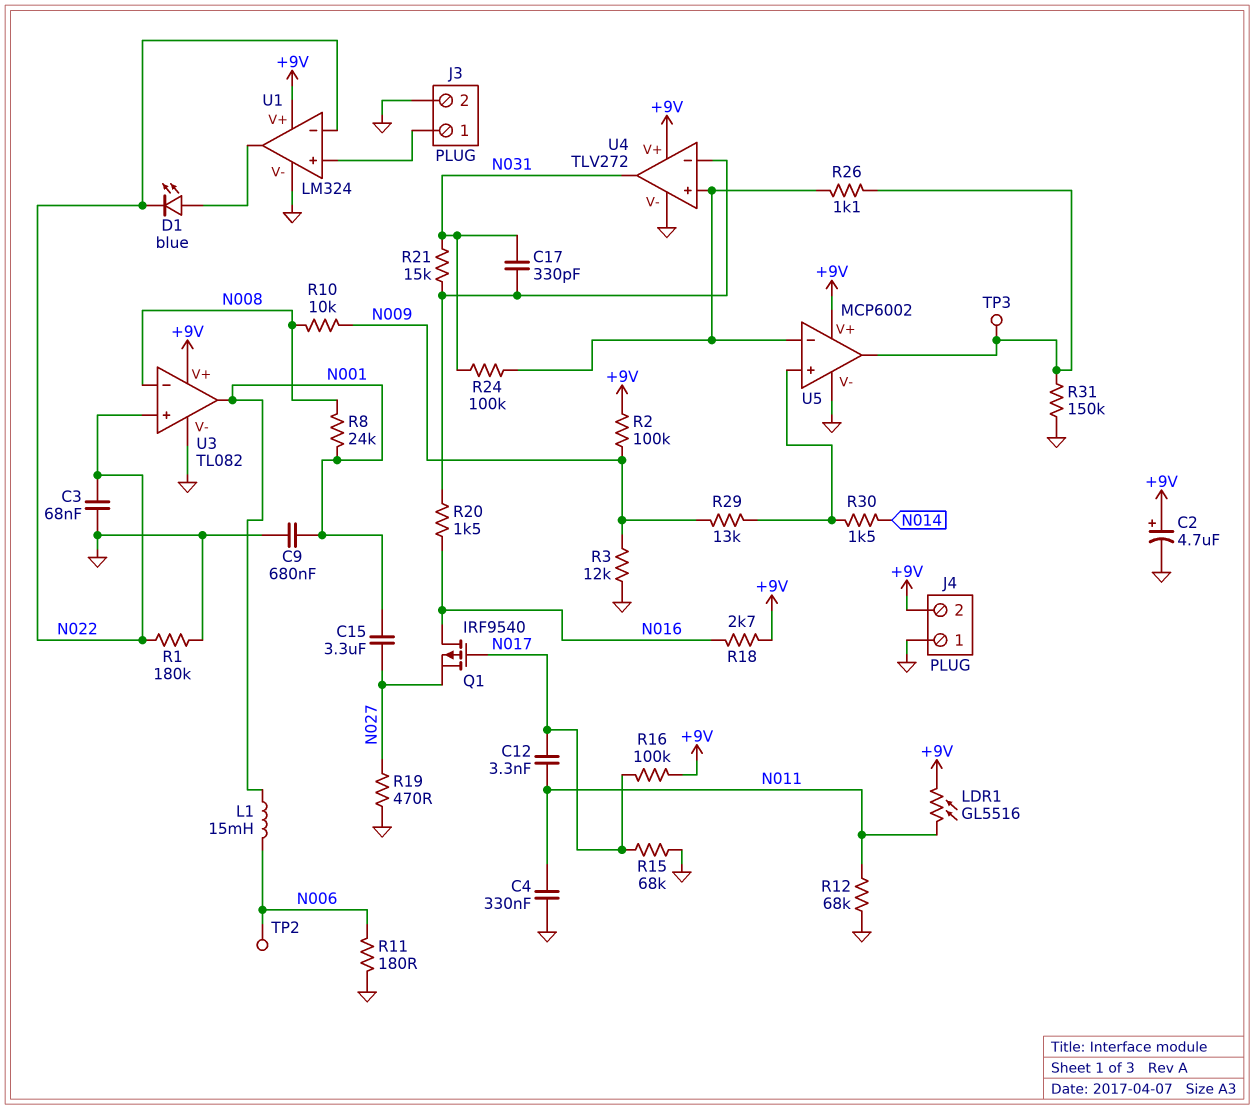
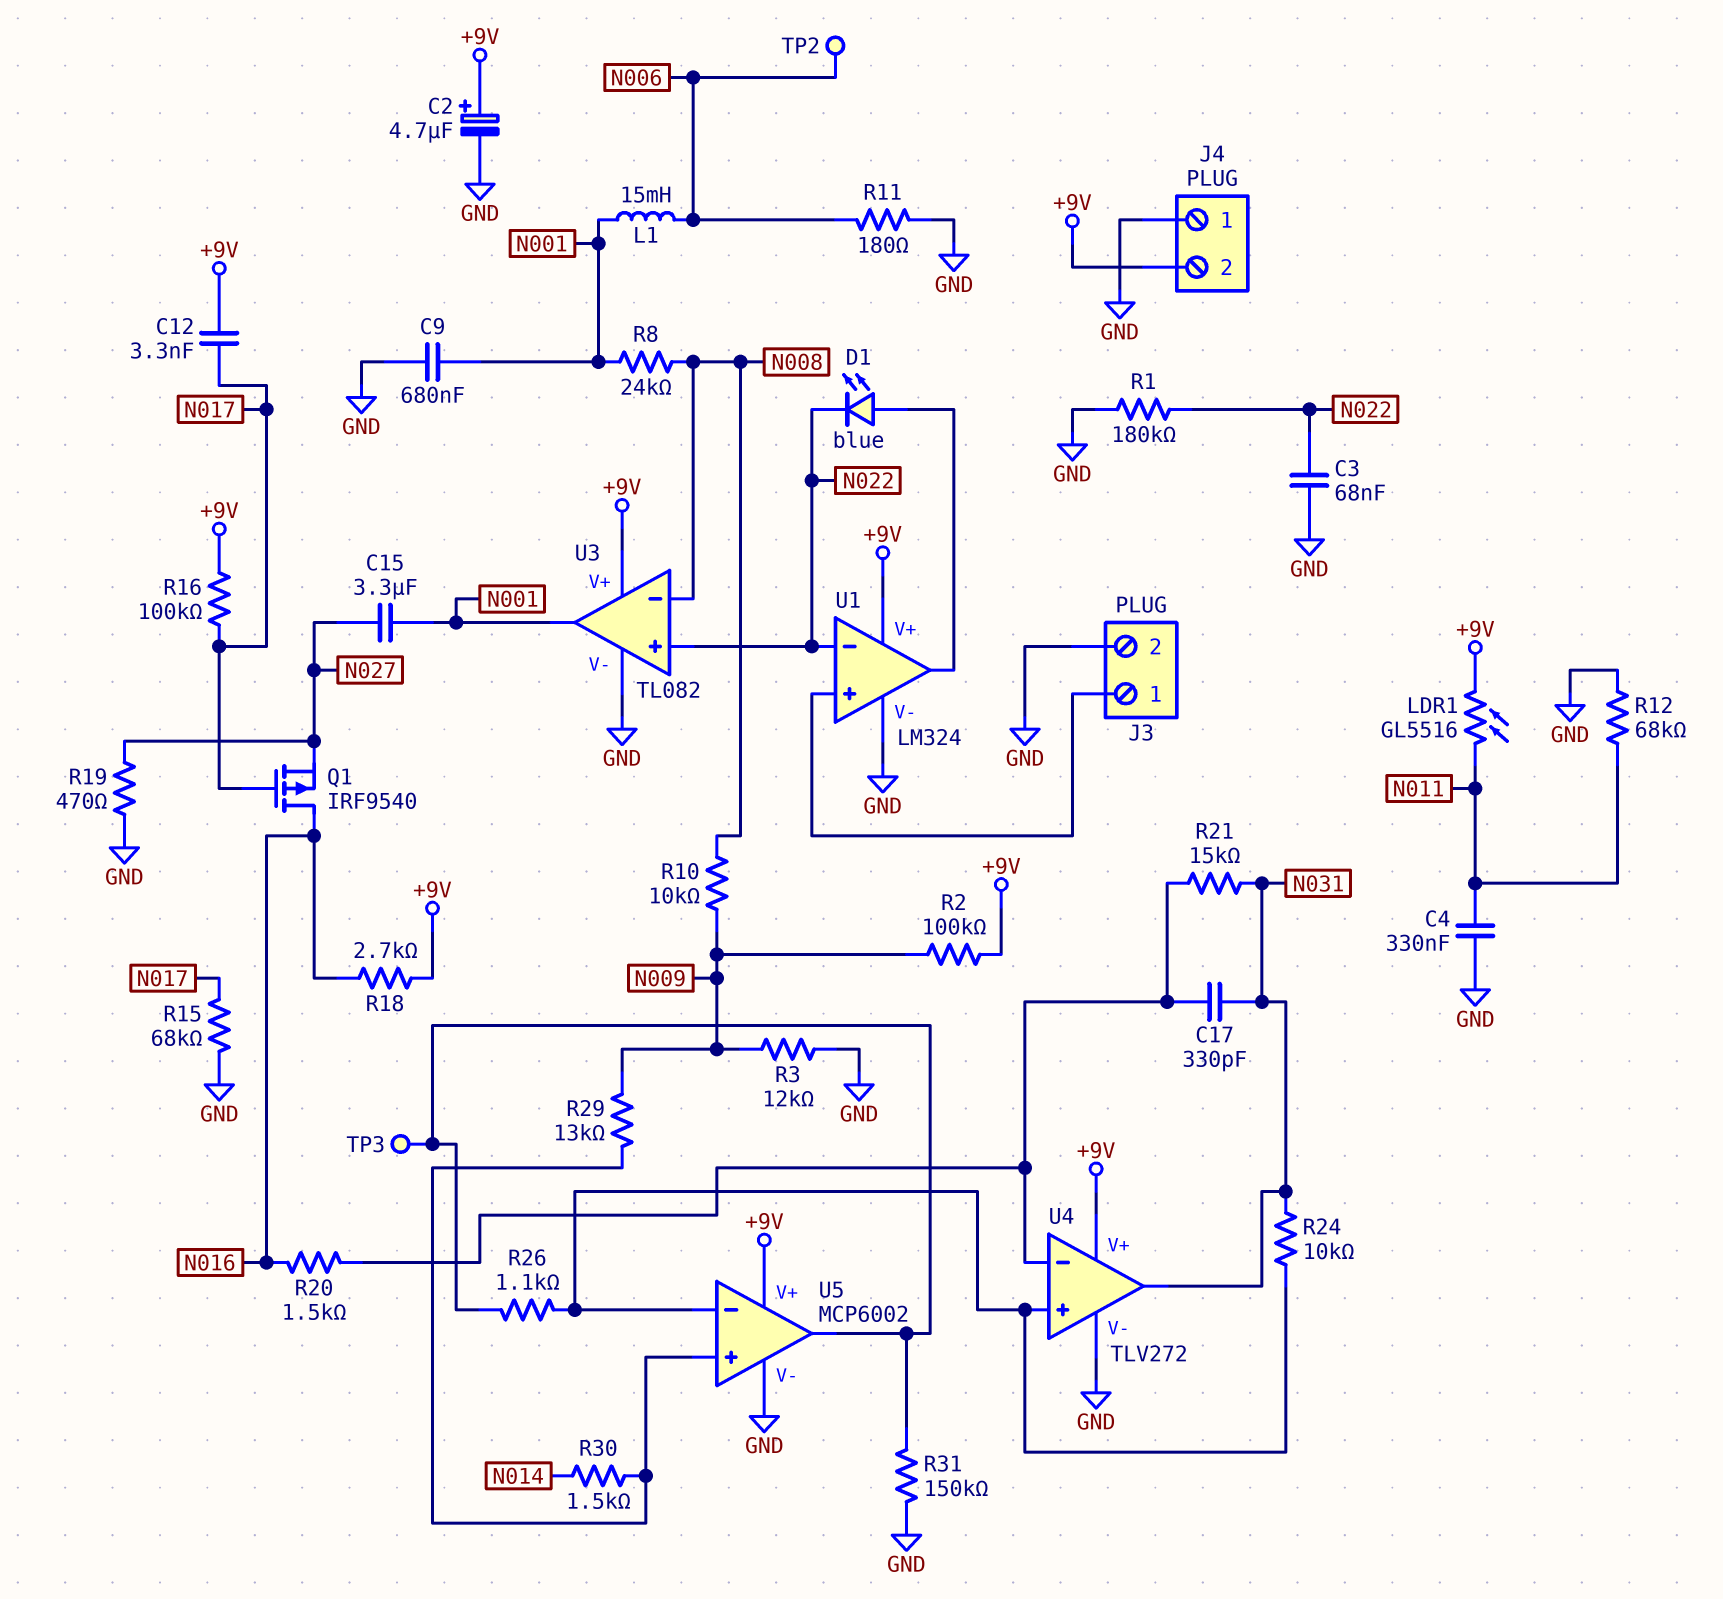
C12: 3.3nF (N011, N017) -> 3.3nF (+9V, N017)
R24: 100k (N031, U4/in+) -> 10k (N031, U4/in+)

